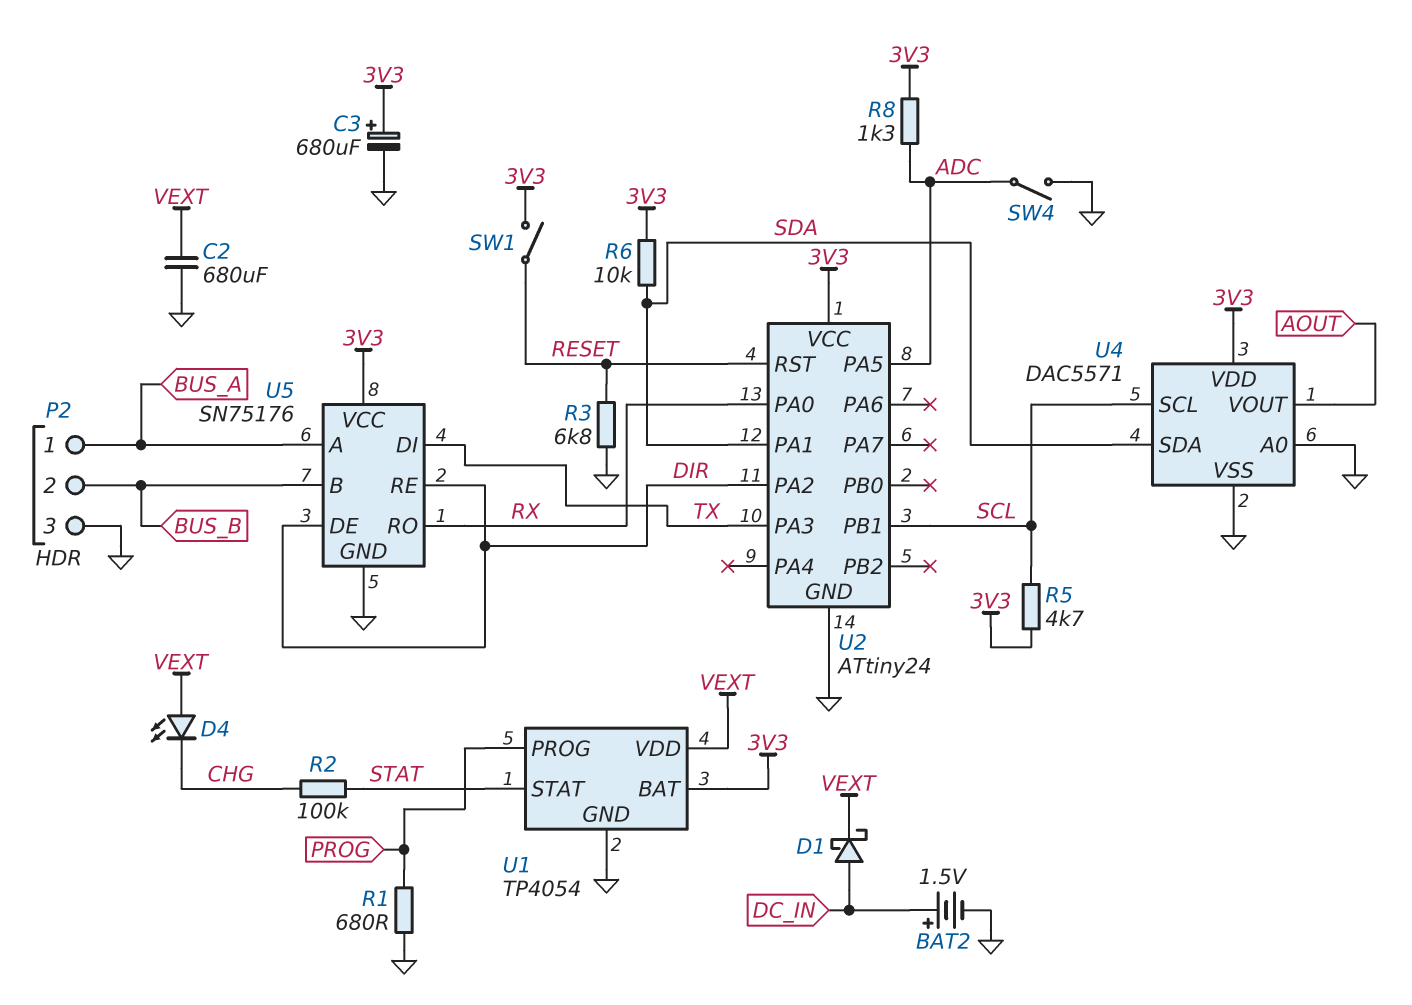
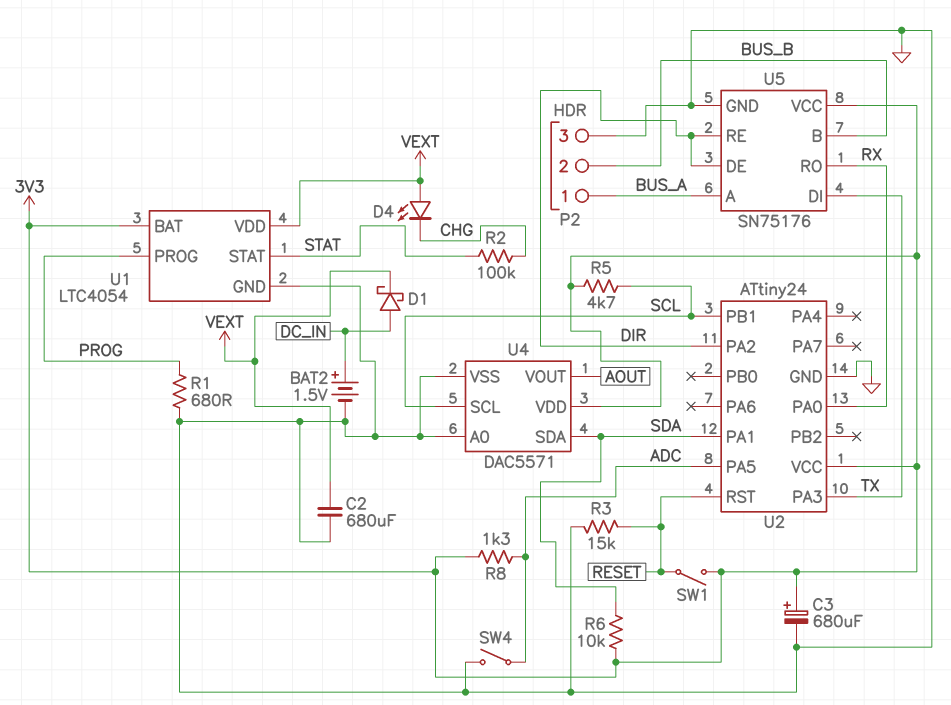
R3: 6.8k (GND, RESET) -> 15k (GND, RESET)
U1: TP4054 -> LTC4054

